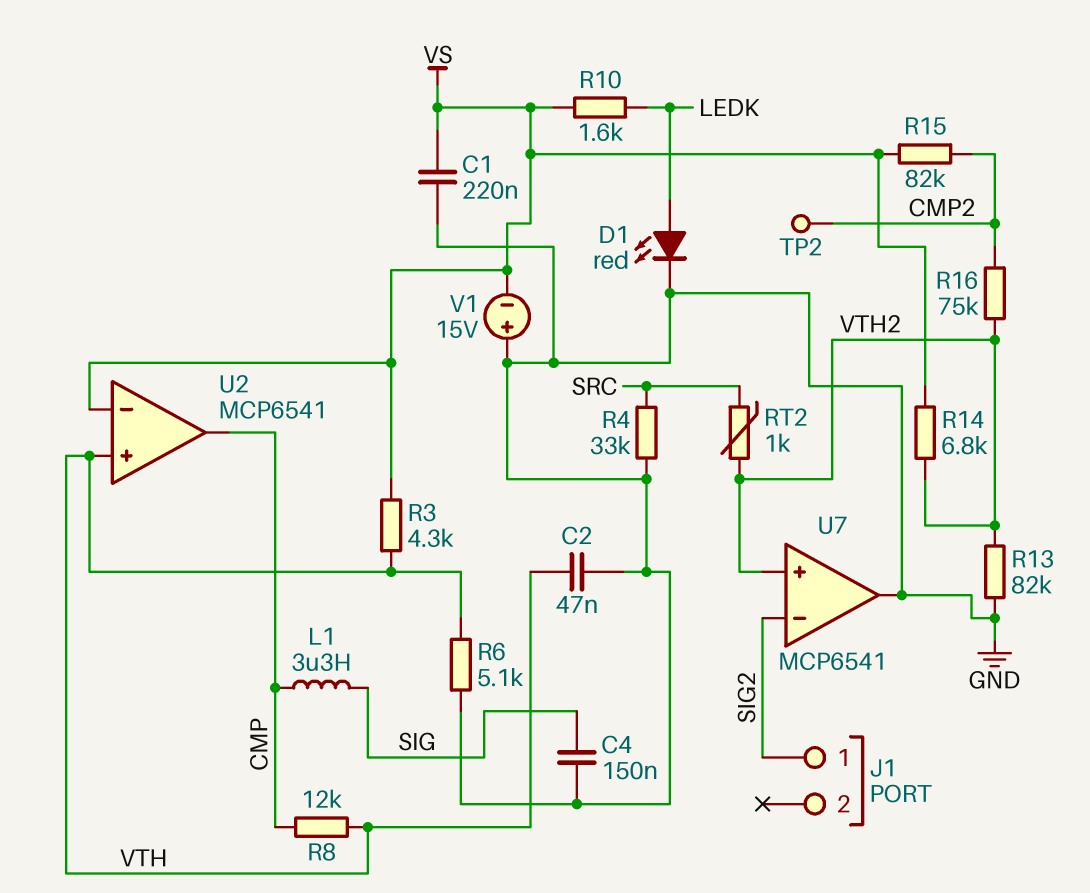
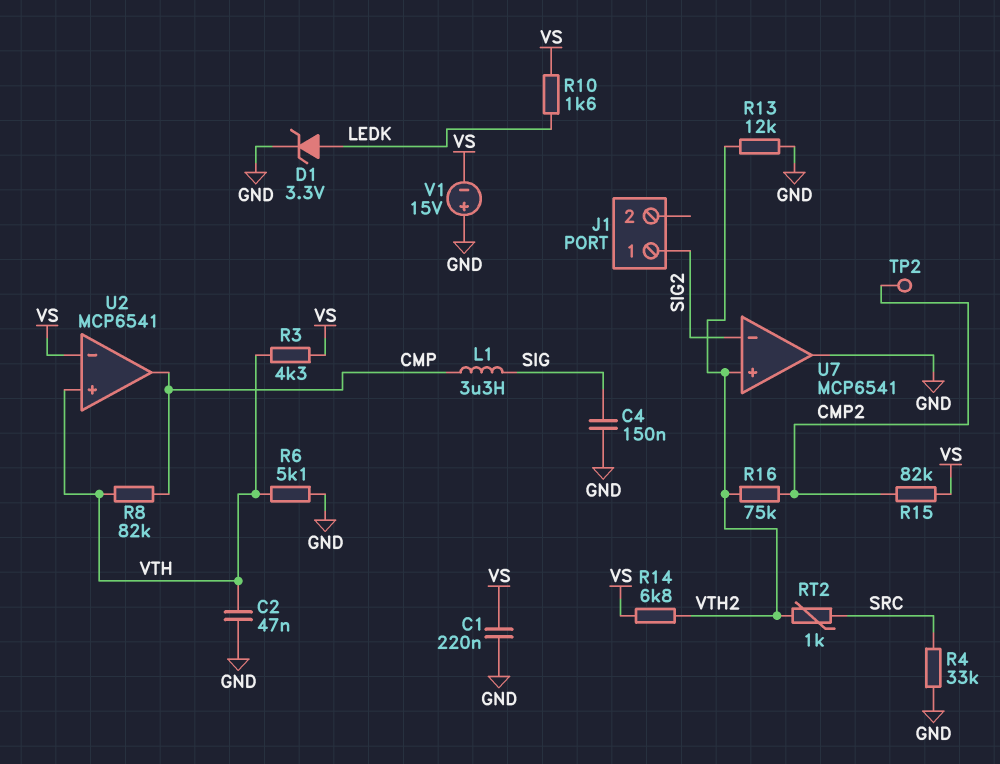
D1: LED red (A LEDK, K GND) -> zener 3.3V (A LEDK, K GND)
R8: 12k (CMP, VTH) -> 82k (CMP, VTH)
R13: 82k (GND, VTH2) -> 12k (GND, VTH2)

